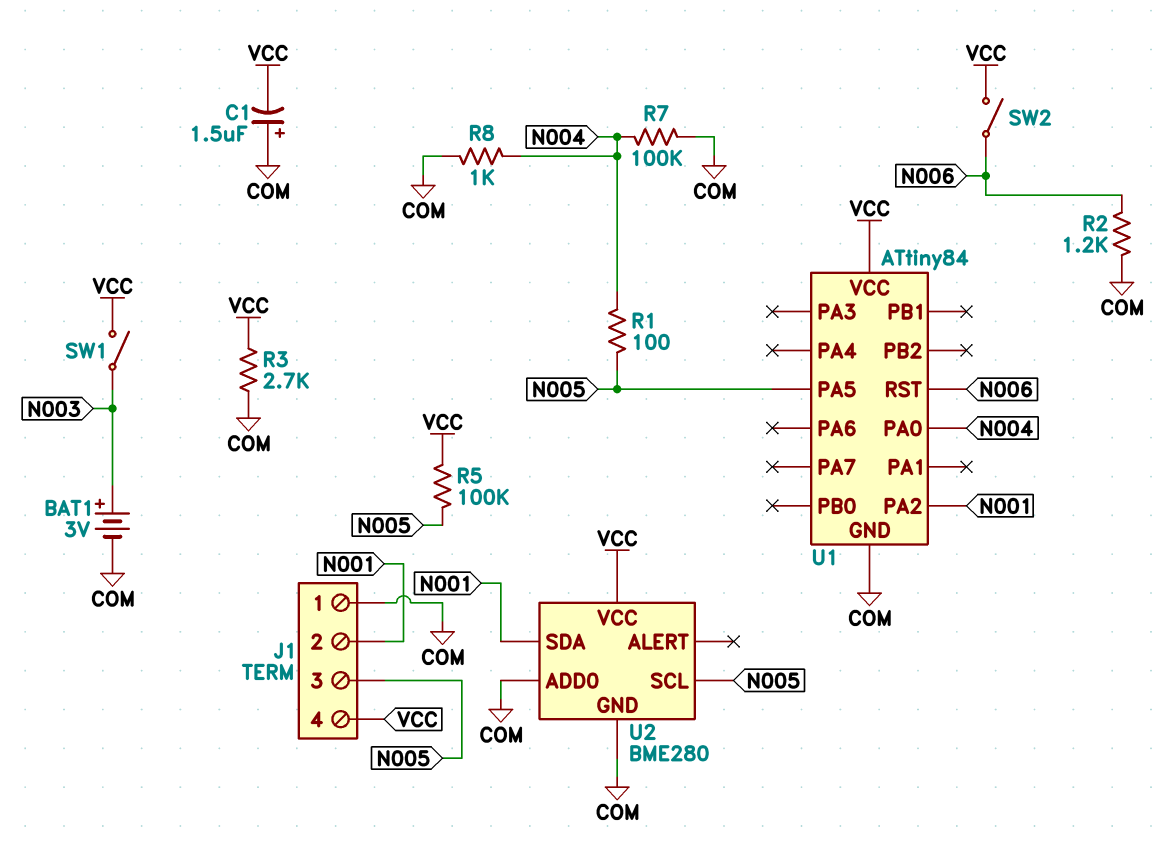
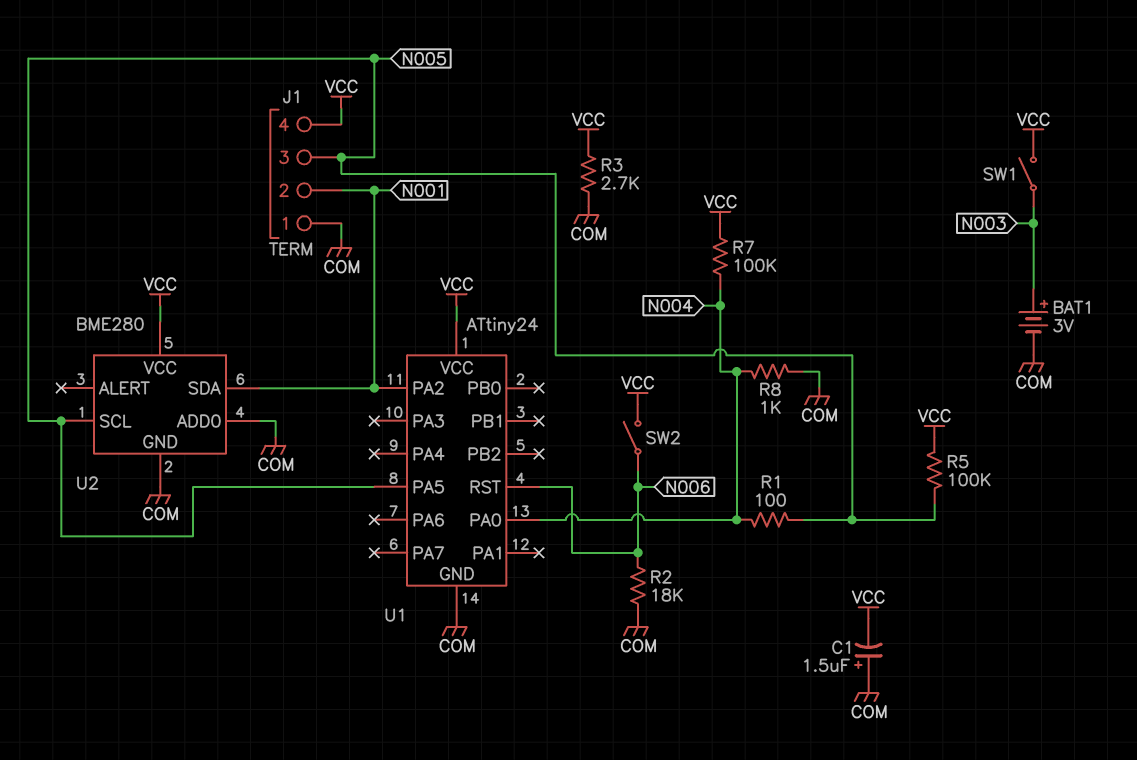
R2: 1.2k (COM, N006) -> 18k (COM, N006)
R7: 100k (COM, N004) -> 100k (N004, VCC)
U1: ATtiny84 -> ATtiny24

